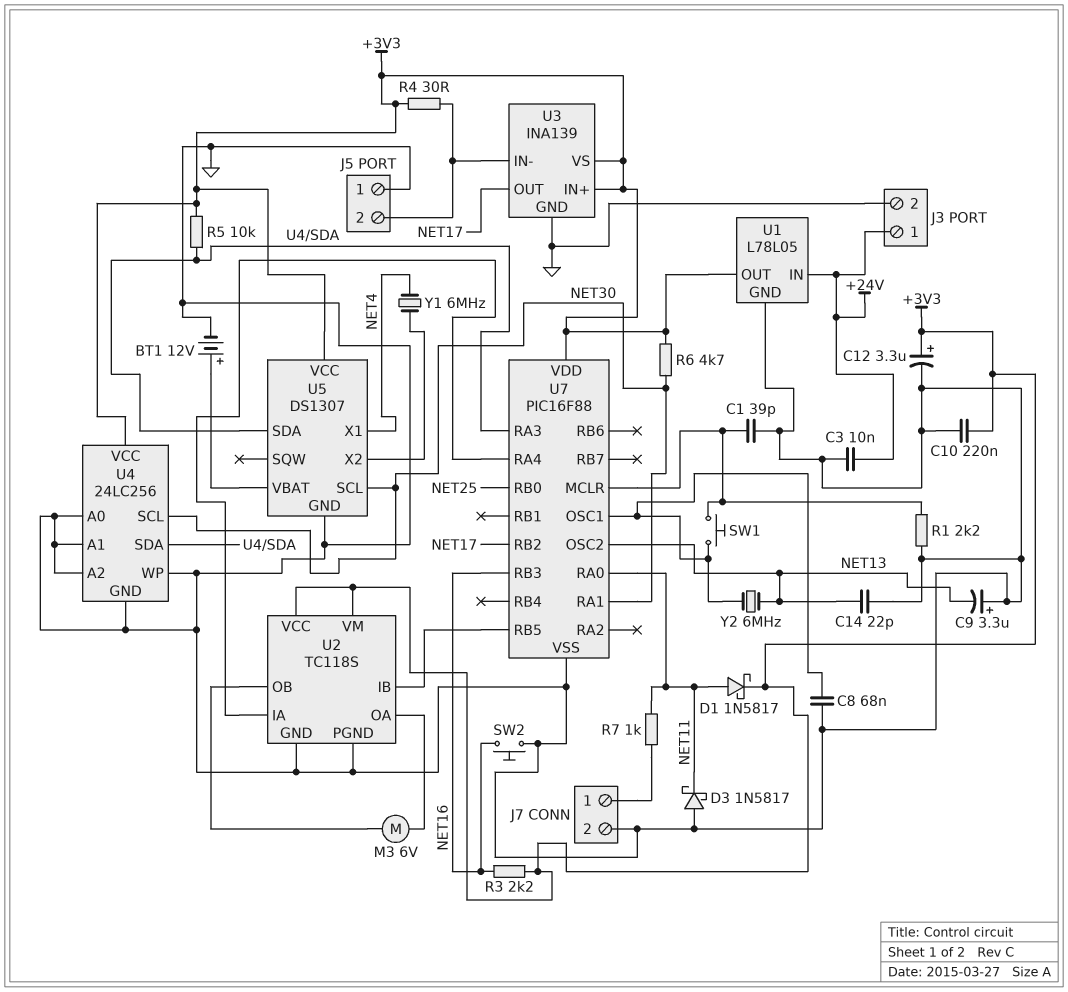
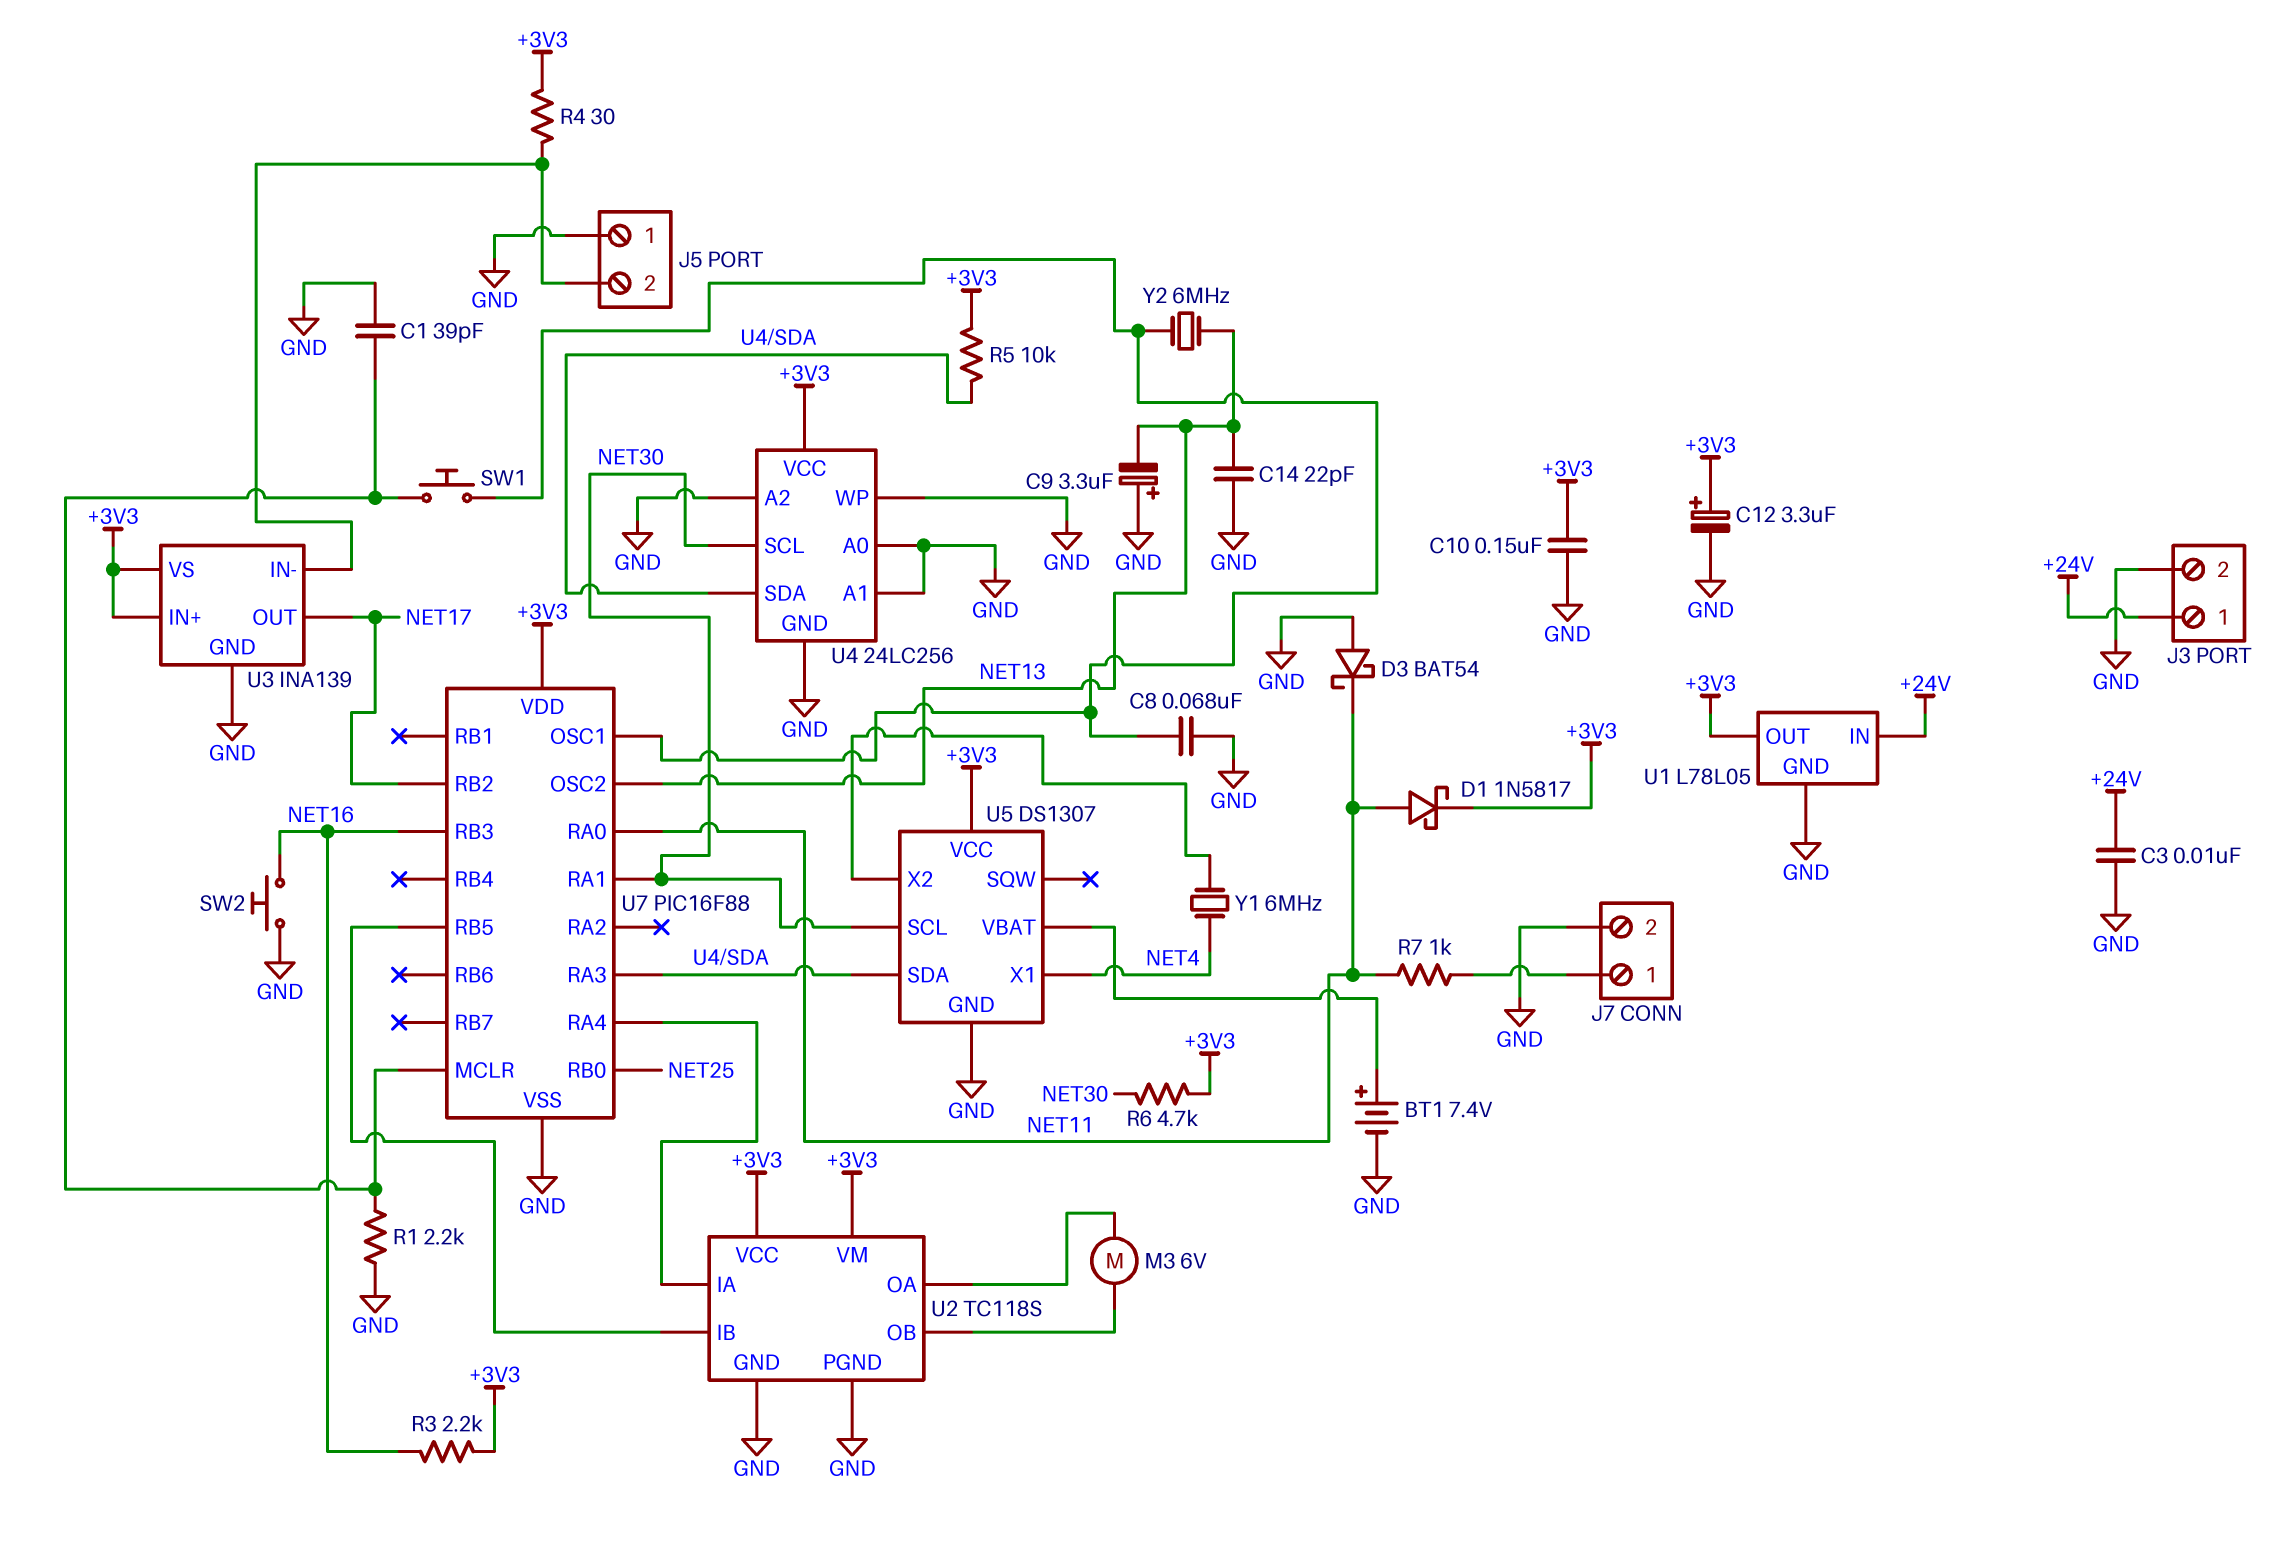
BT1: 12V (plus U5/VBAT, minus GND) -> 7.4V (plus U5/VBAT, minus GND)
C10: 220nF (+3V3, GND) -> 150nF (+3V3, GND)
D3: schottky 1N5817 (A GND, K NET11) -> schottky BAT54 (A GND, K NET11)

